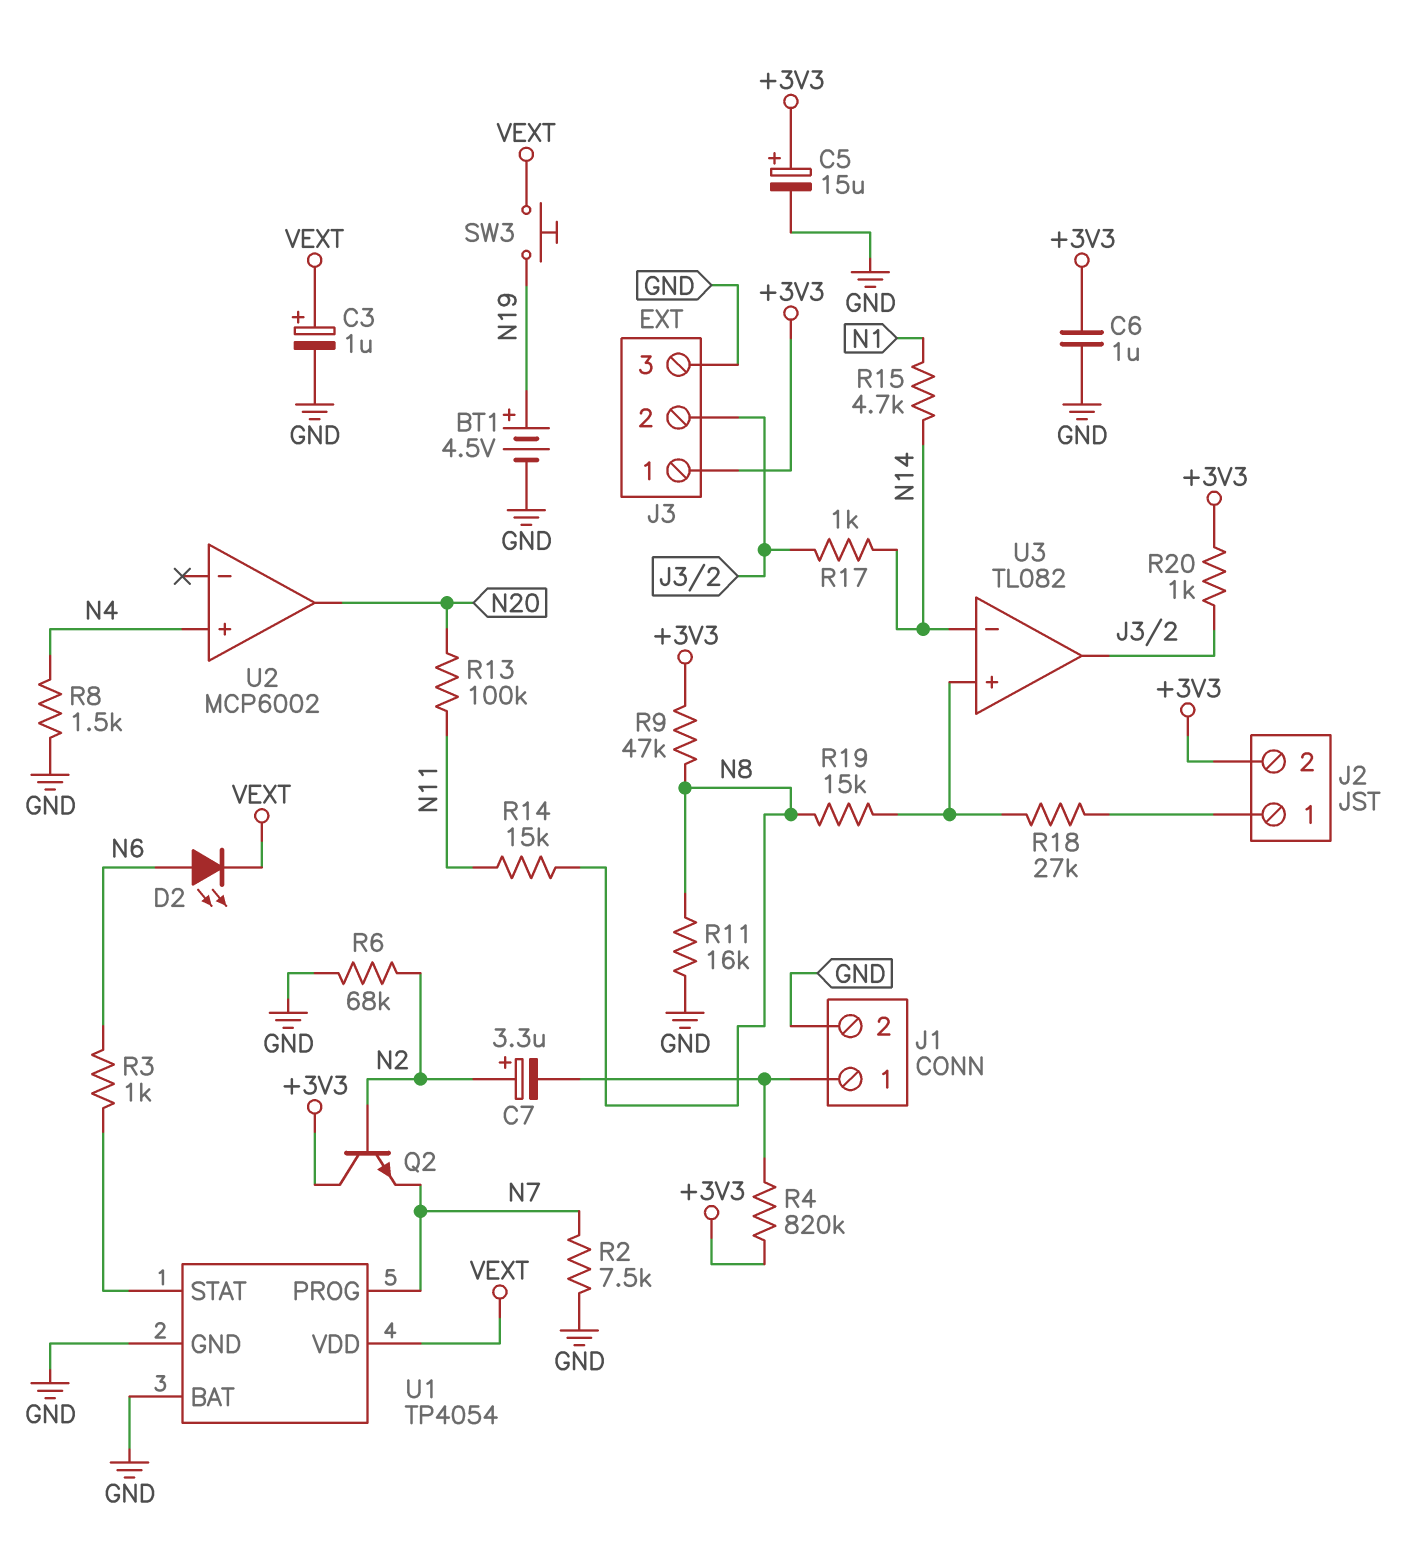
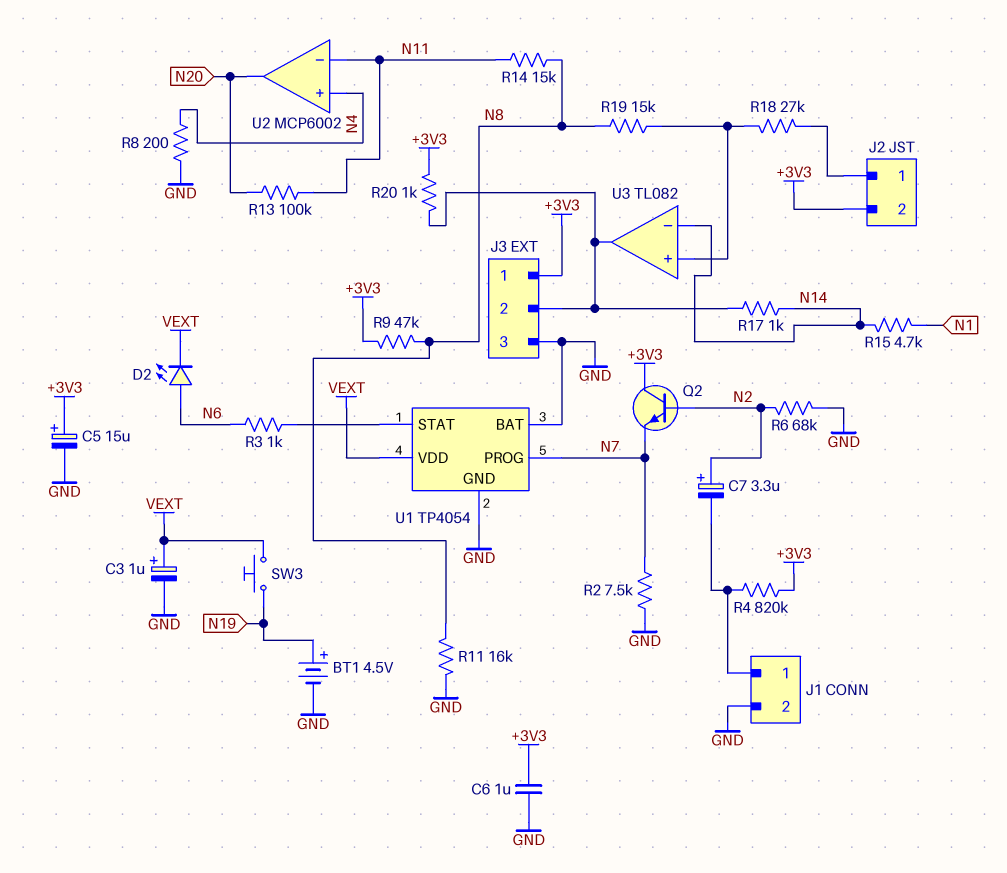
R8: 1.5k (GND, N4) -> 200 (GND, N4)
U2 pin in-: none -> N11

